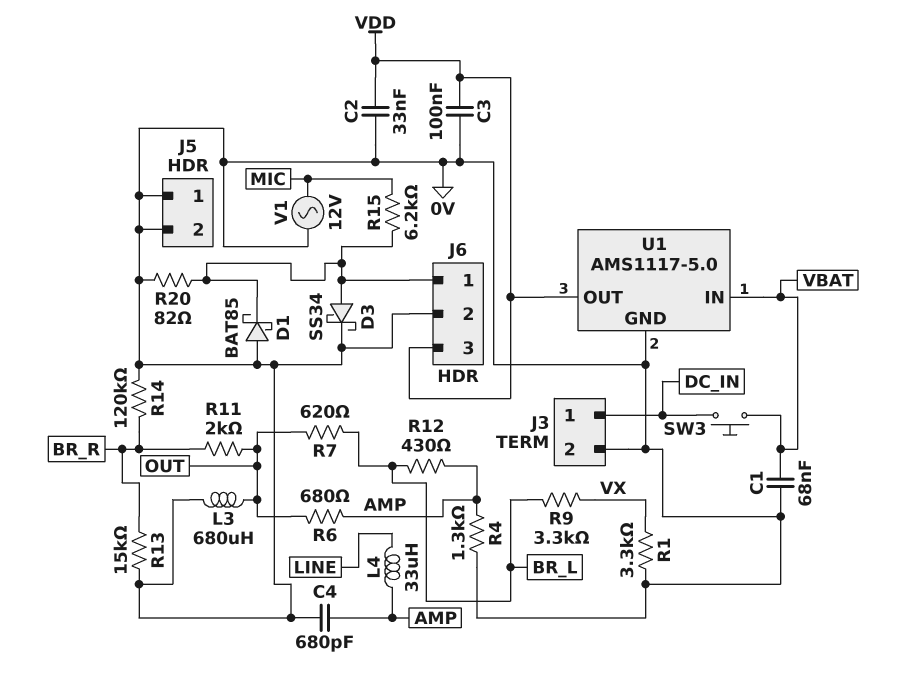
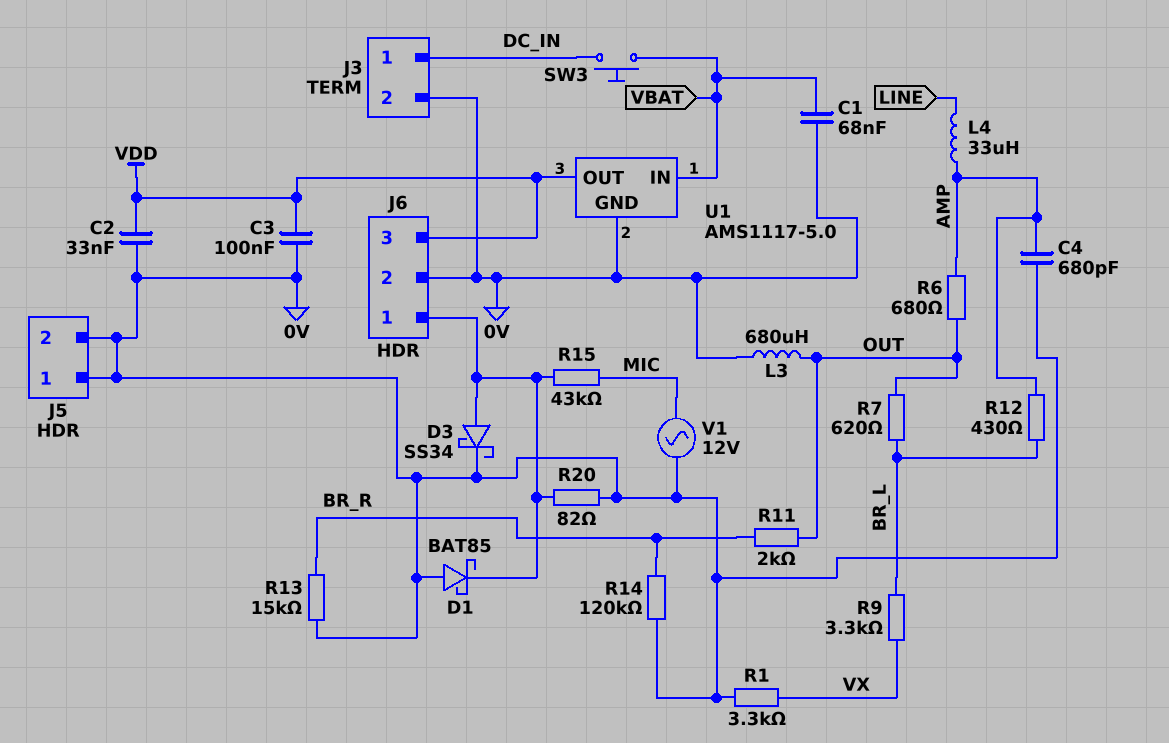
R4: 1.3k (0V, AMP) -> none
R15: 6.2k (J6/1, MIC) -> 43k (J6/1, MIC)

